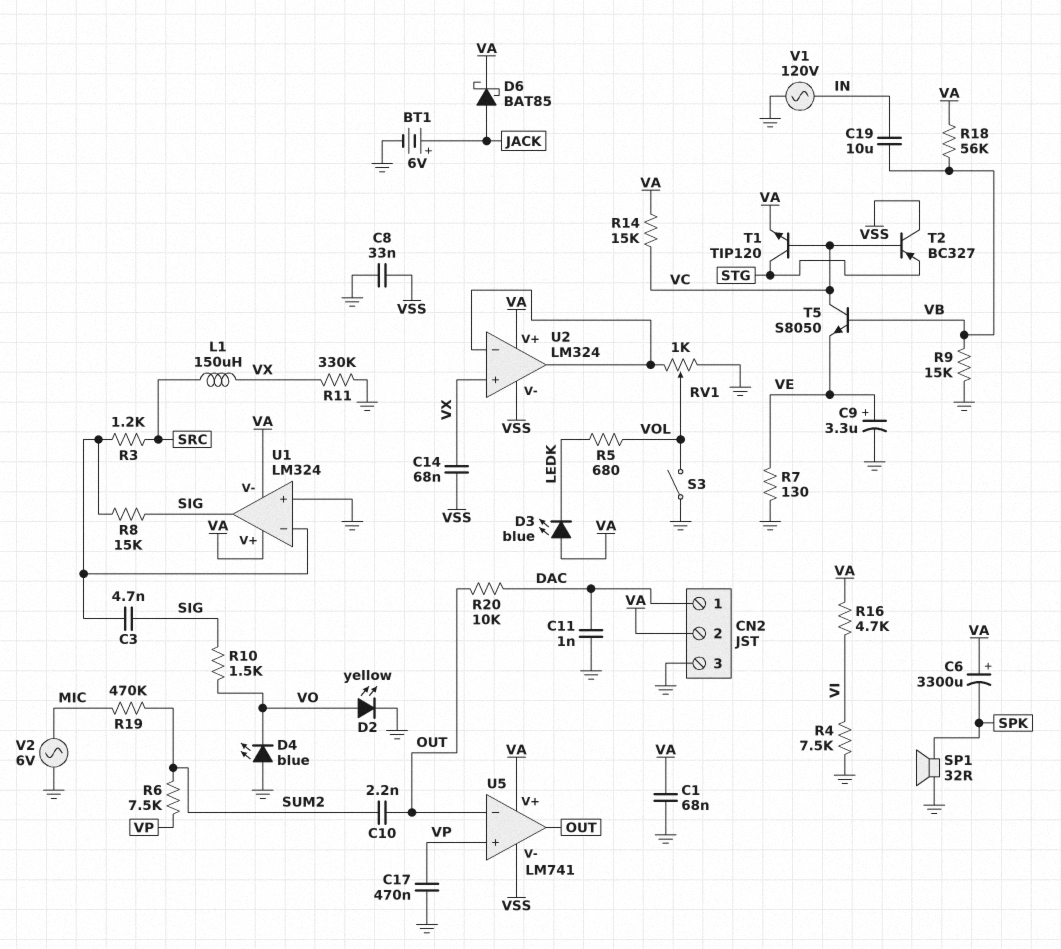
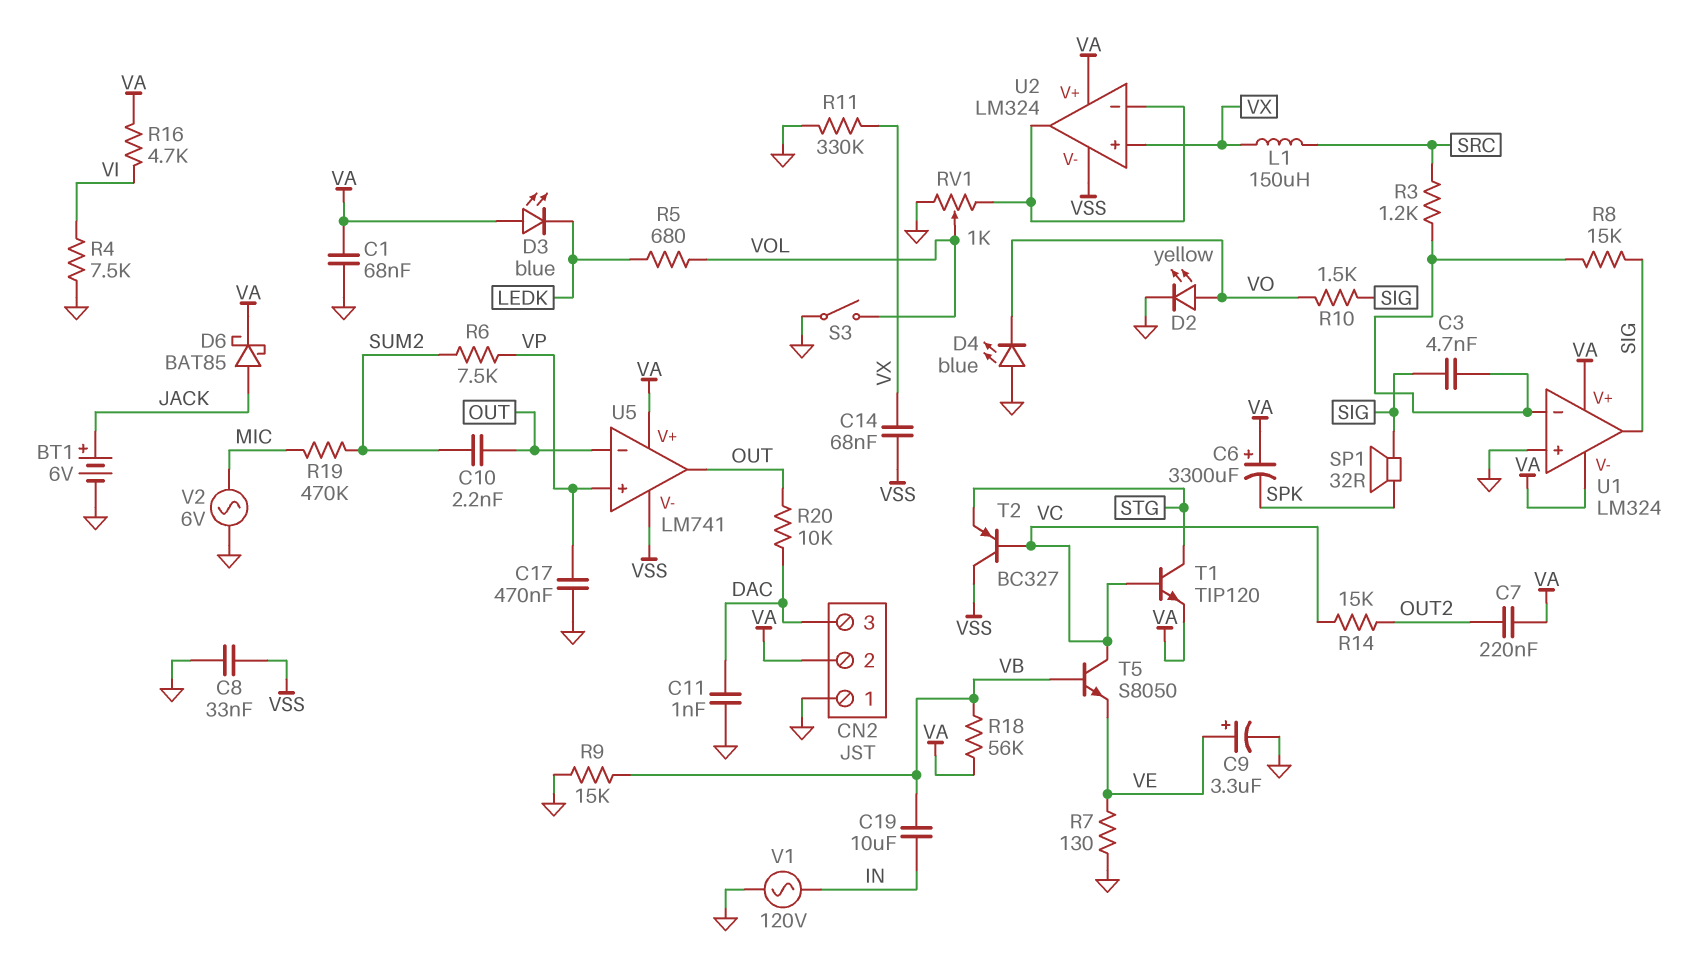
C7: none -> 220nF (OUT2, VA)
CN2 pin 1: DAC -> GND
CN2 pin 3: GND -> DAC
R14: 15k (VA, VC) -> 15k (OUT2, VC)
SP1: speaker 32R (GND, SPK) -> speaker 32R (SIG, SPK)

